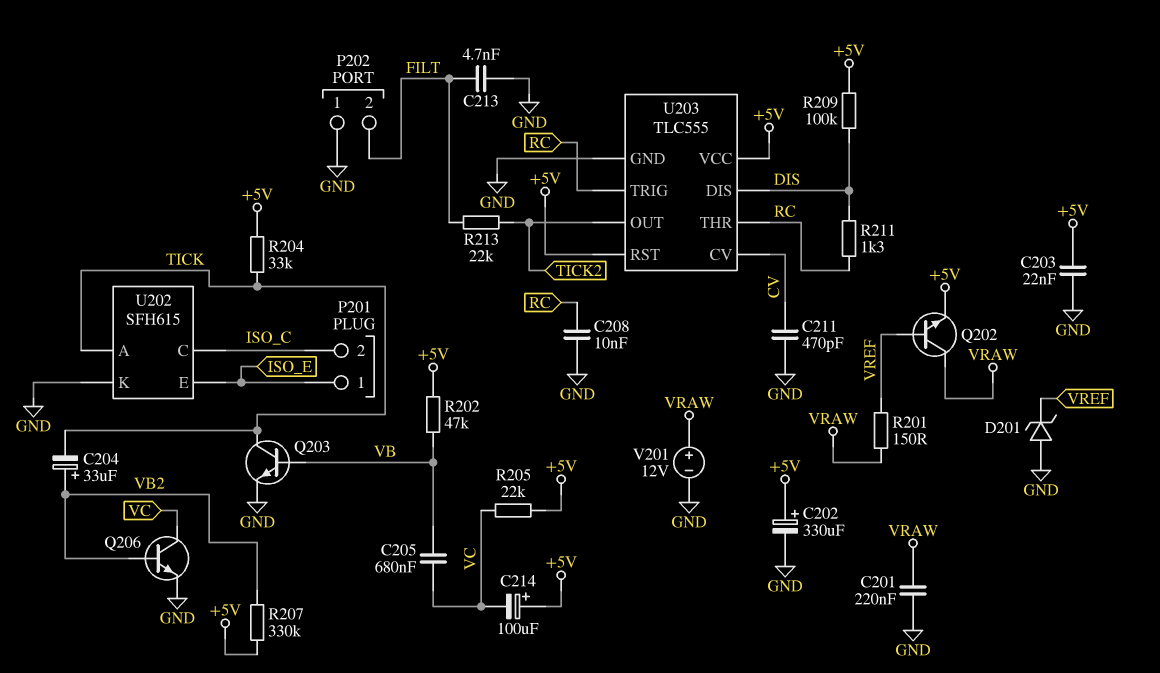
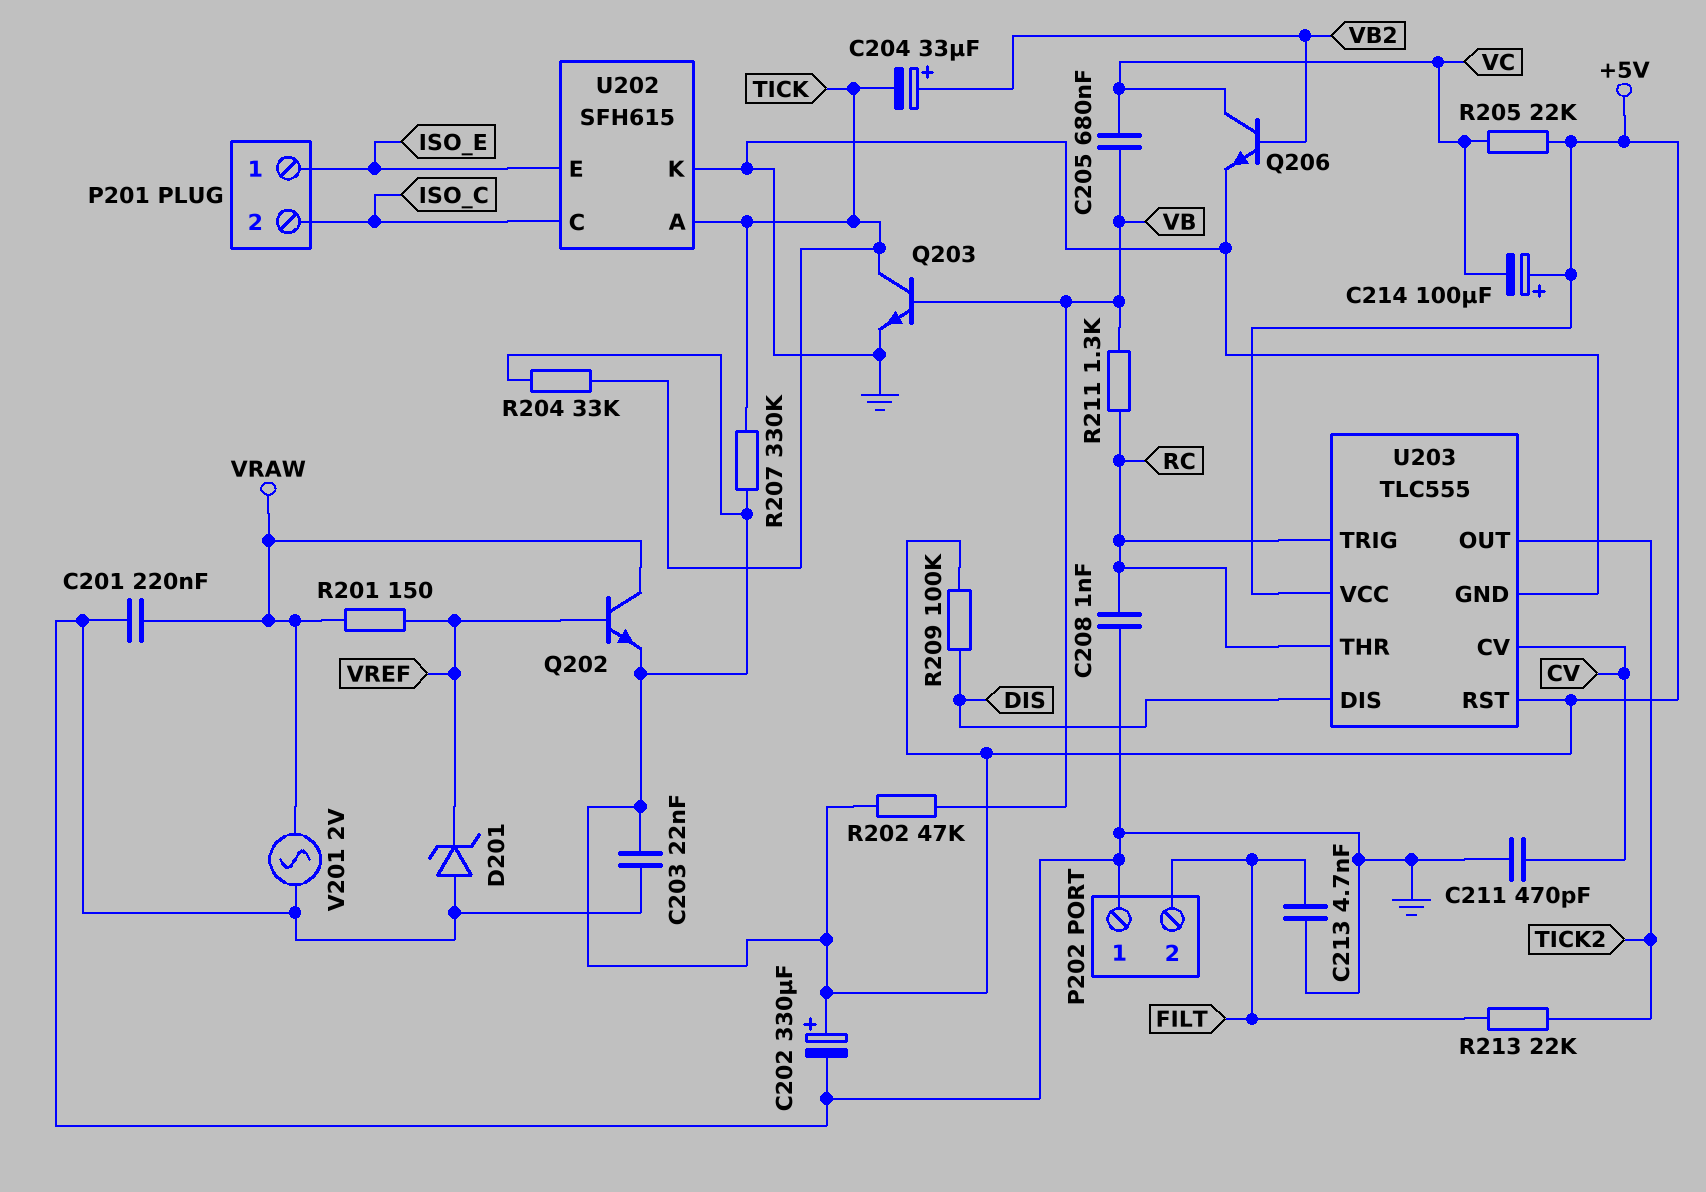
C208: 10nF (GND, RC) -> 1nF (GND, RC)
R207: 330k (+5V, VB2) -> 330k (+5V, TICK)
R211: 1.3k (DIS, RC) -> 1.3k (RC, VB)
V201: 12V (plus VRAW, minus GND) -> AC 2V (GND, VRAW)

